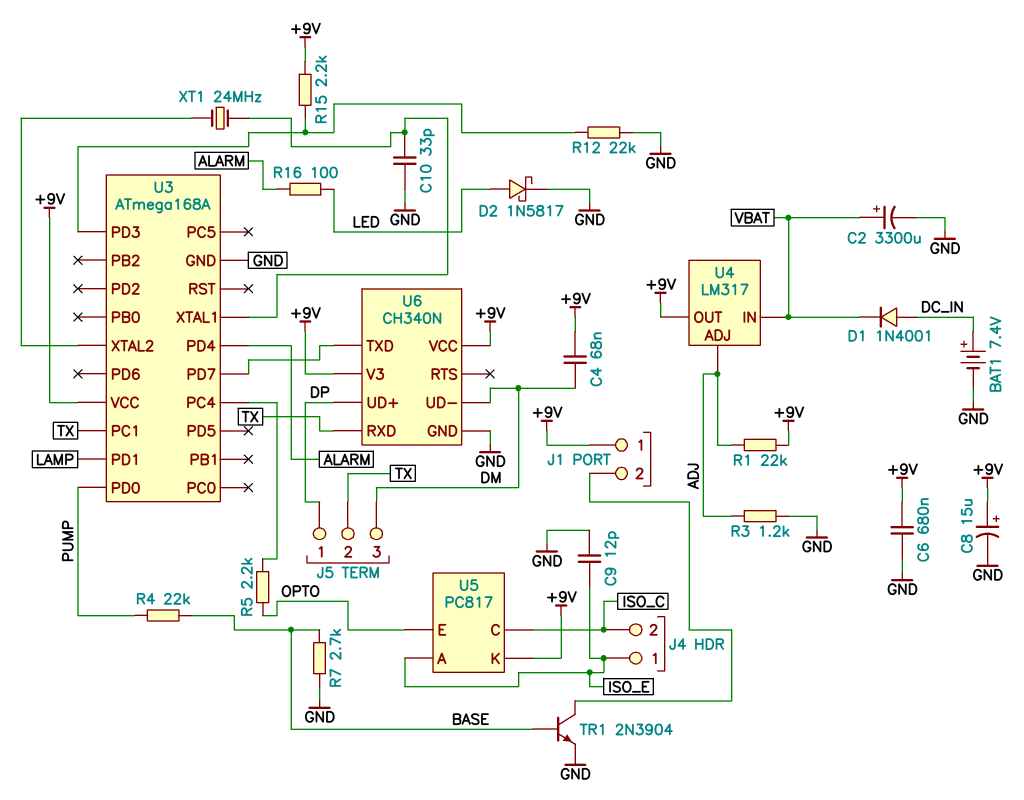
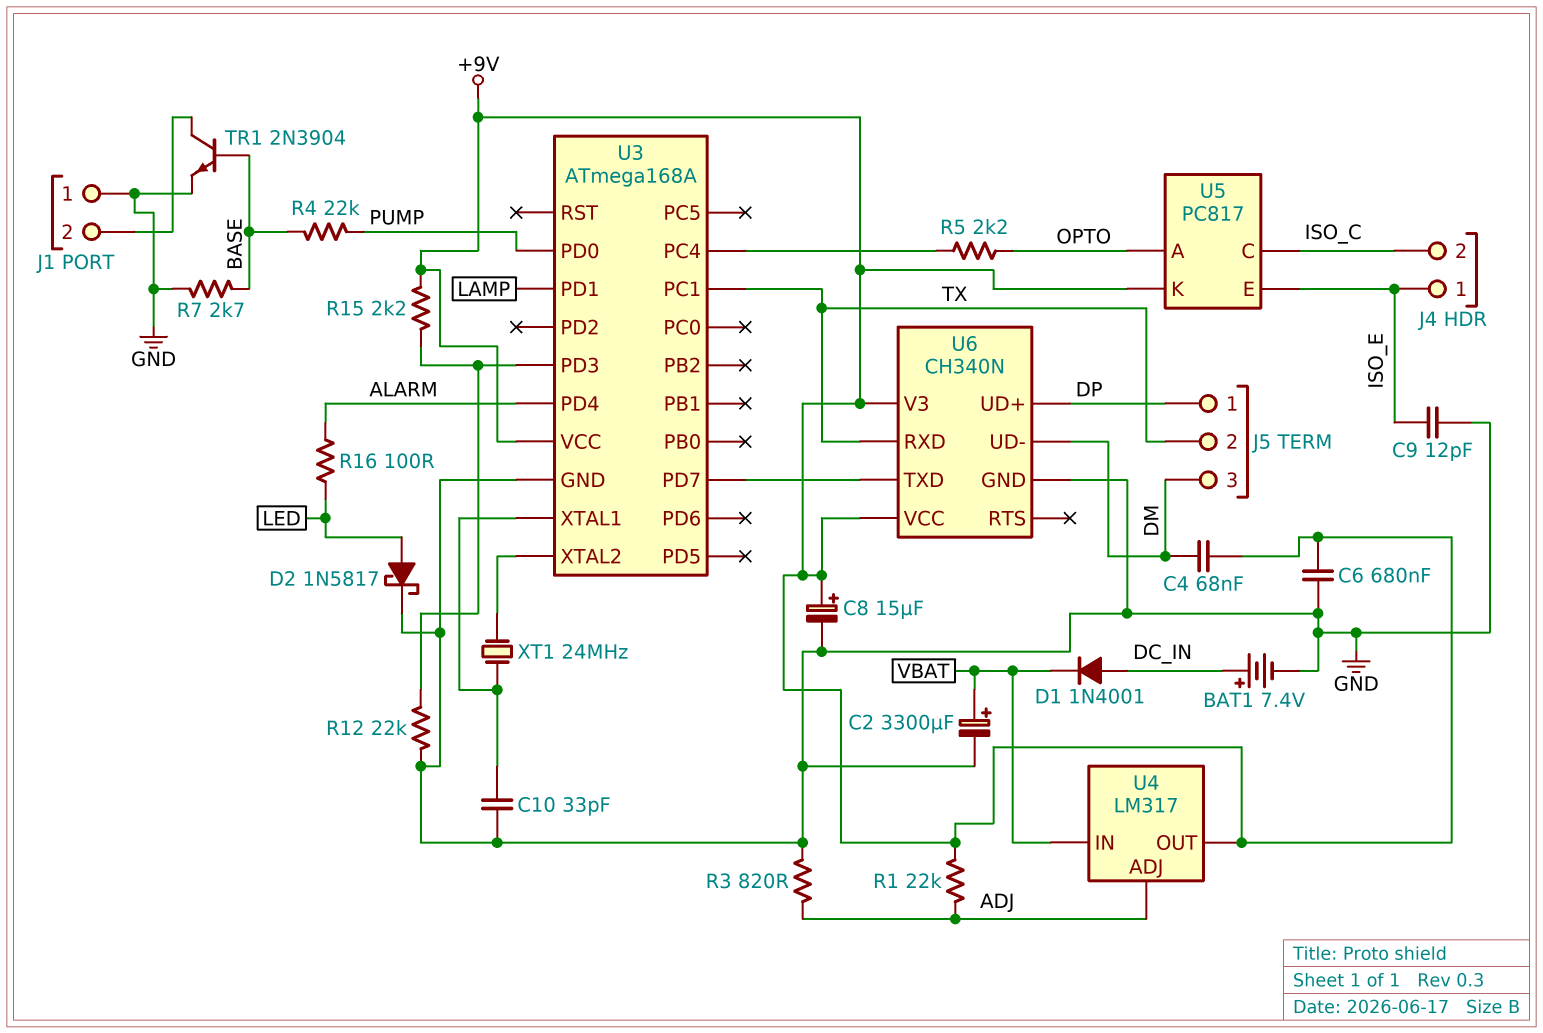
J1 pin 1: +9V -> GND
R3: 1.2k (ADJ, GND) -> 820 (ADJ, GND)
U5 pin A: ISO_E -> OPTO
U5 pin E: OPTO -> ISO_E

